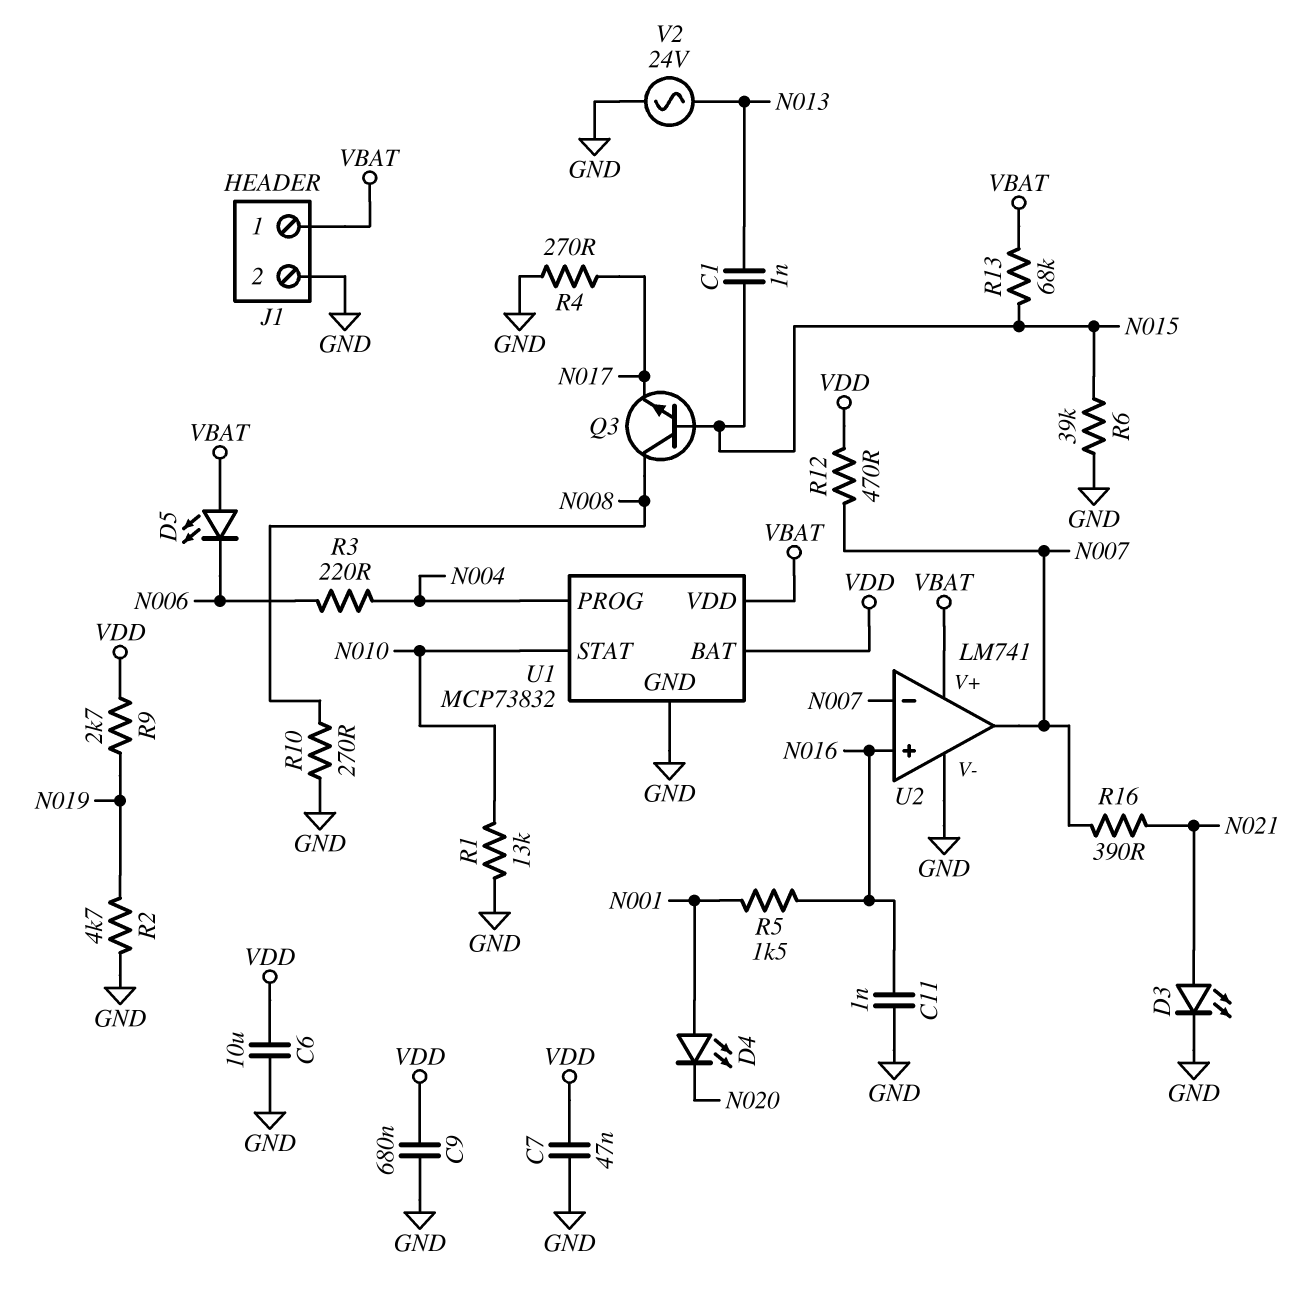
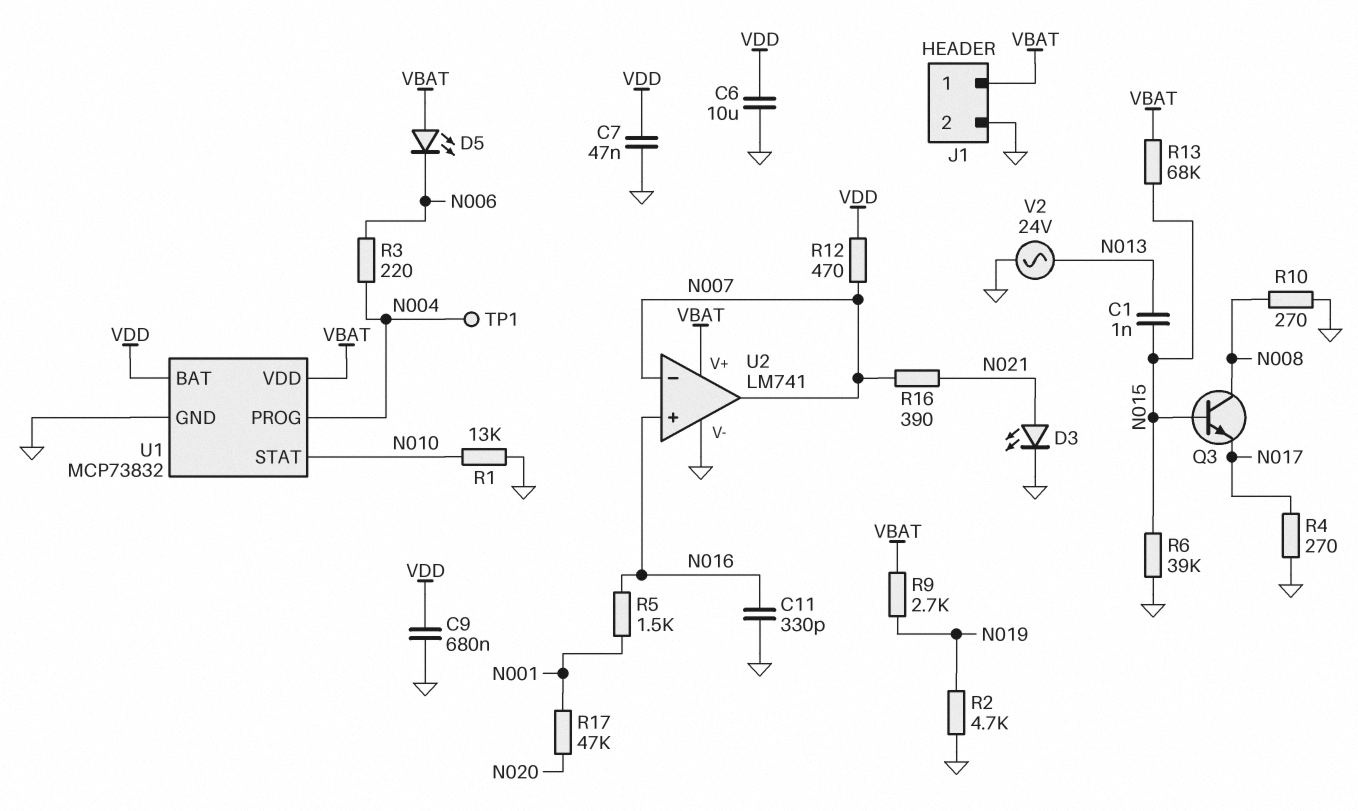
C11: 1nF (GND, N016) -> 330pF (GND, N016)
D4: LED (A N001, K N020) -> none
R9: 2.7k (N019, VDD) -> 2.7k (N019, VBAT)
R17: none -> 47k (N001, N020)
TP1: none -> test point (N004)

